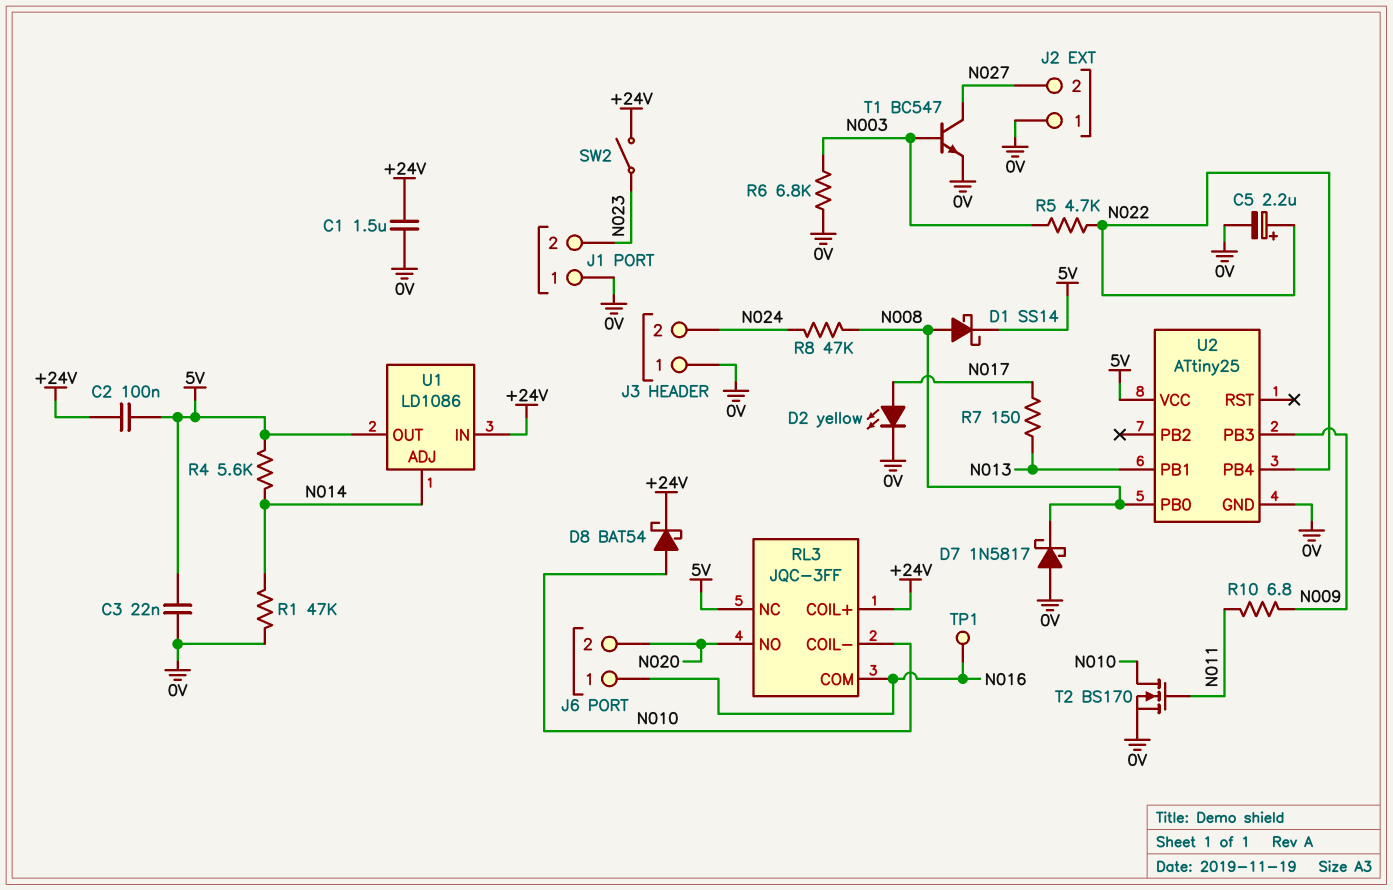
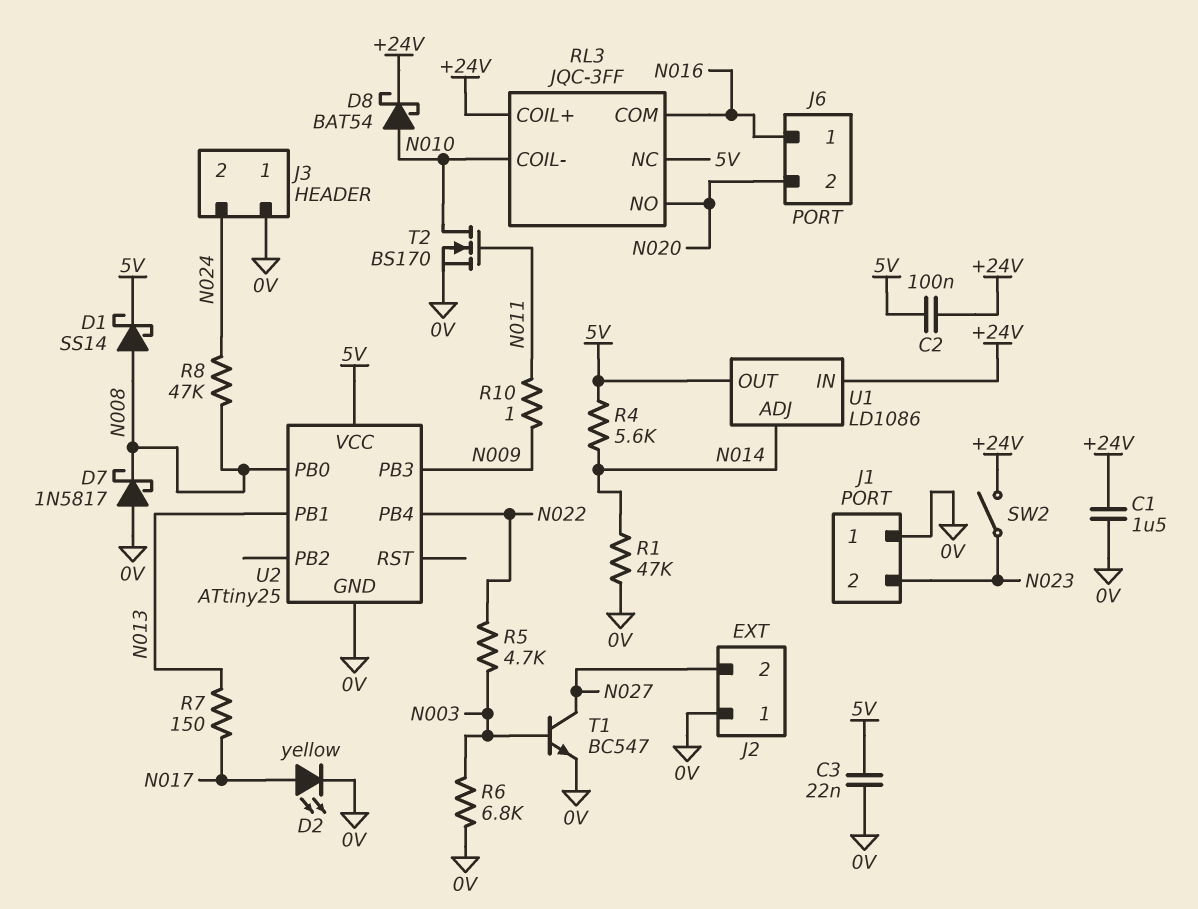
C5: 2.2uF (plus N022, minus 0V) -> none
R10: 6.8 (N009, N011) -> 1 (N009, N011)
TP1: test point (N016) -> none

